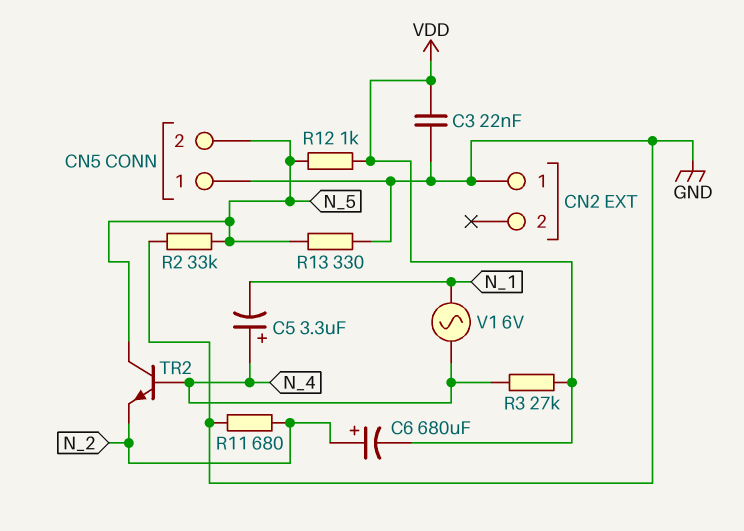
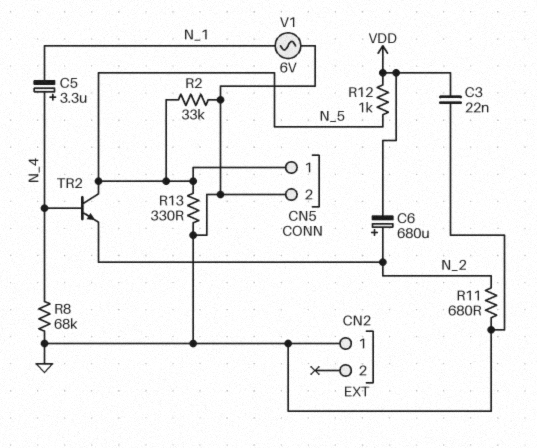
CN5 pin 1: GND -> N_5
CN5 pin 2: N_5 -> GND
R3: 27k (N_4, VDD) -> none
R8: none -> 68k (GND, N_4)
V1: AC 6V (N_1, N_4) -> AC 6V (GND, N_1)

